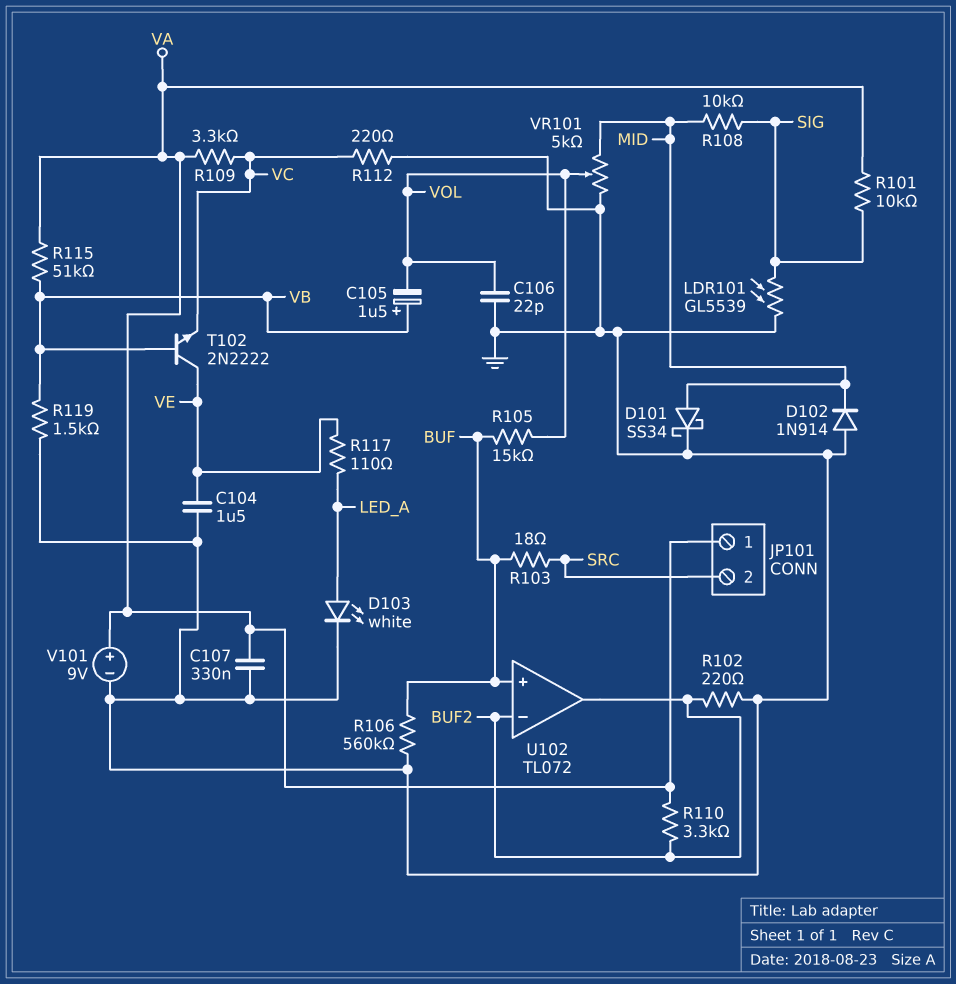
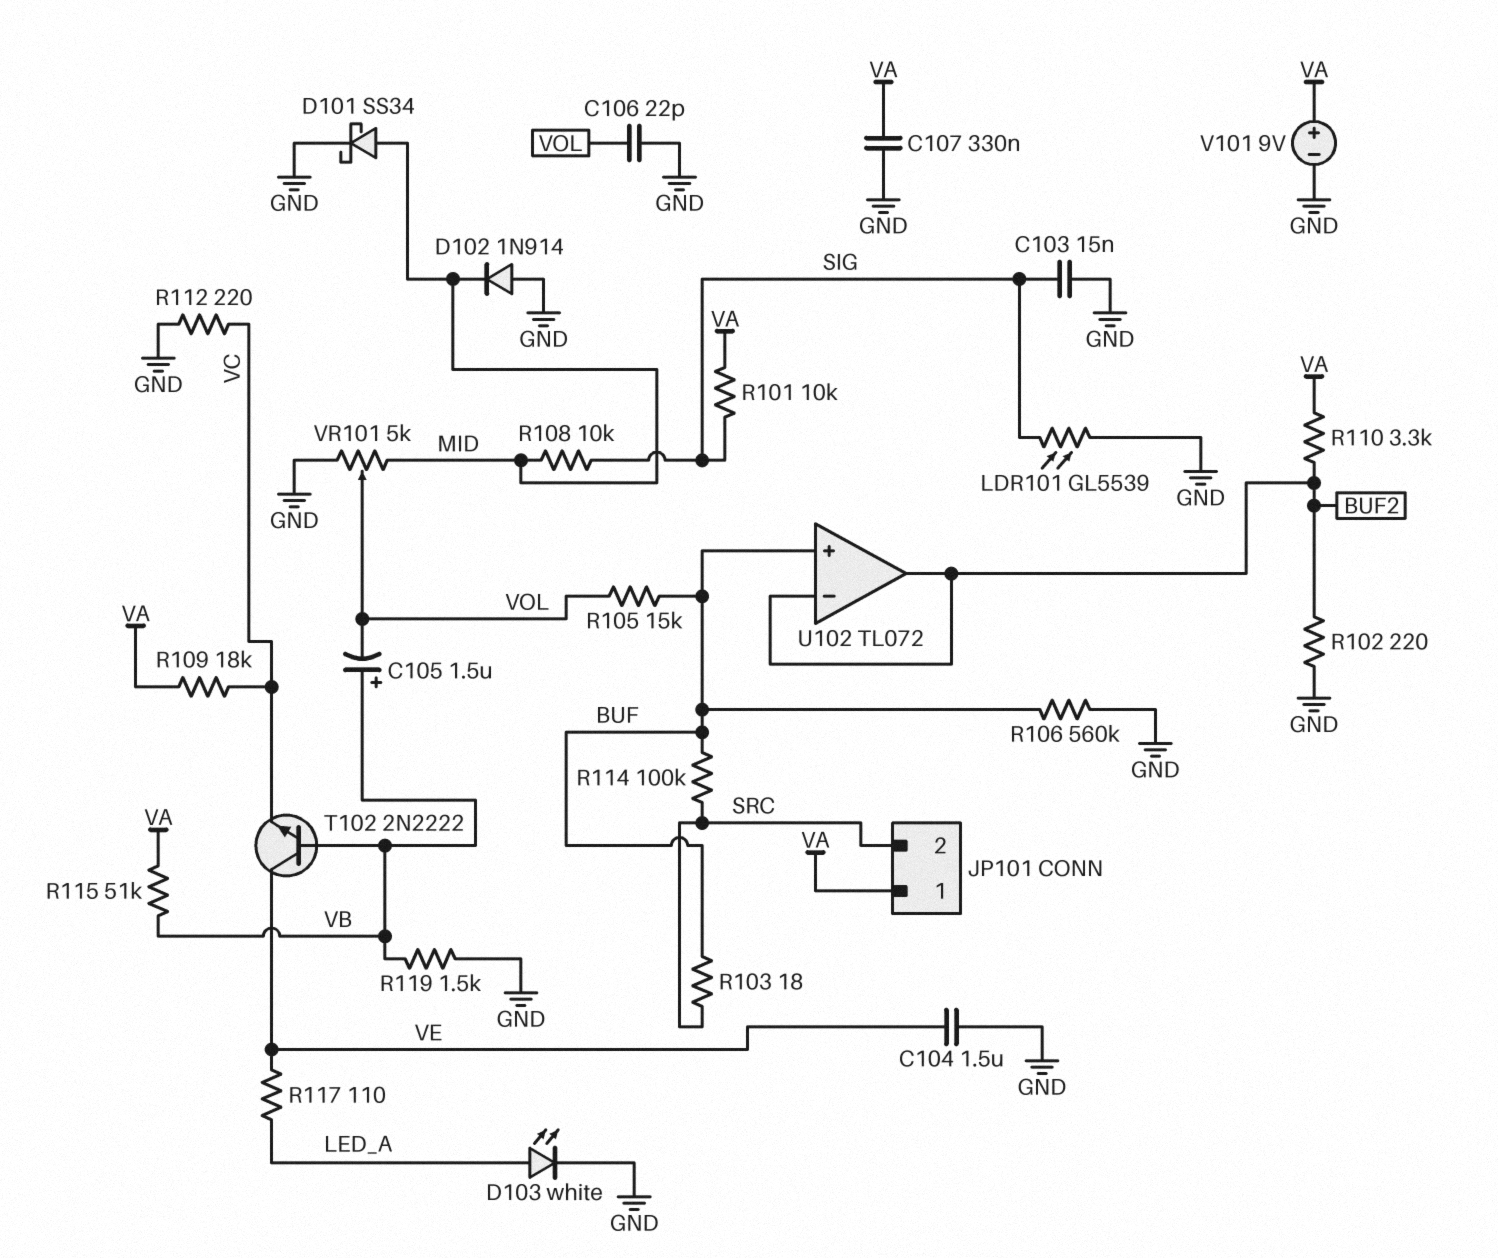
C103: none -> 15nF (GND, SIG)
R109: 3.3k (VA, VC) -> 18k (VA, VC)
R114: none -> 100k (BUF, SRC)

